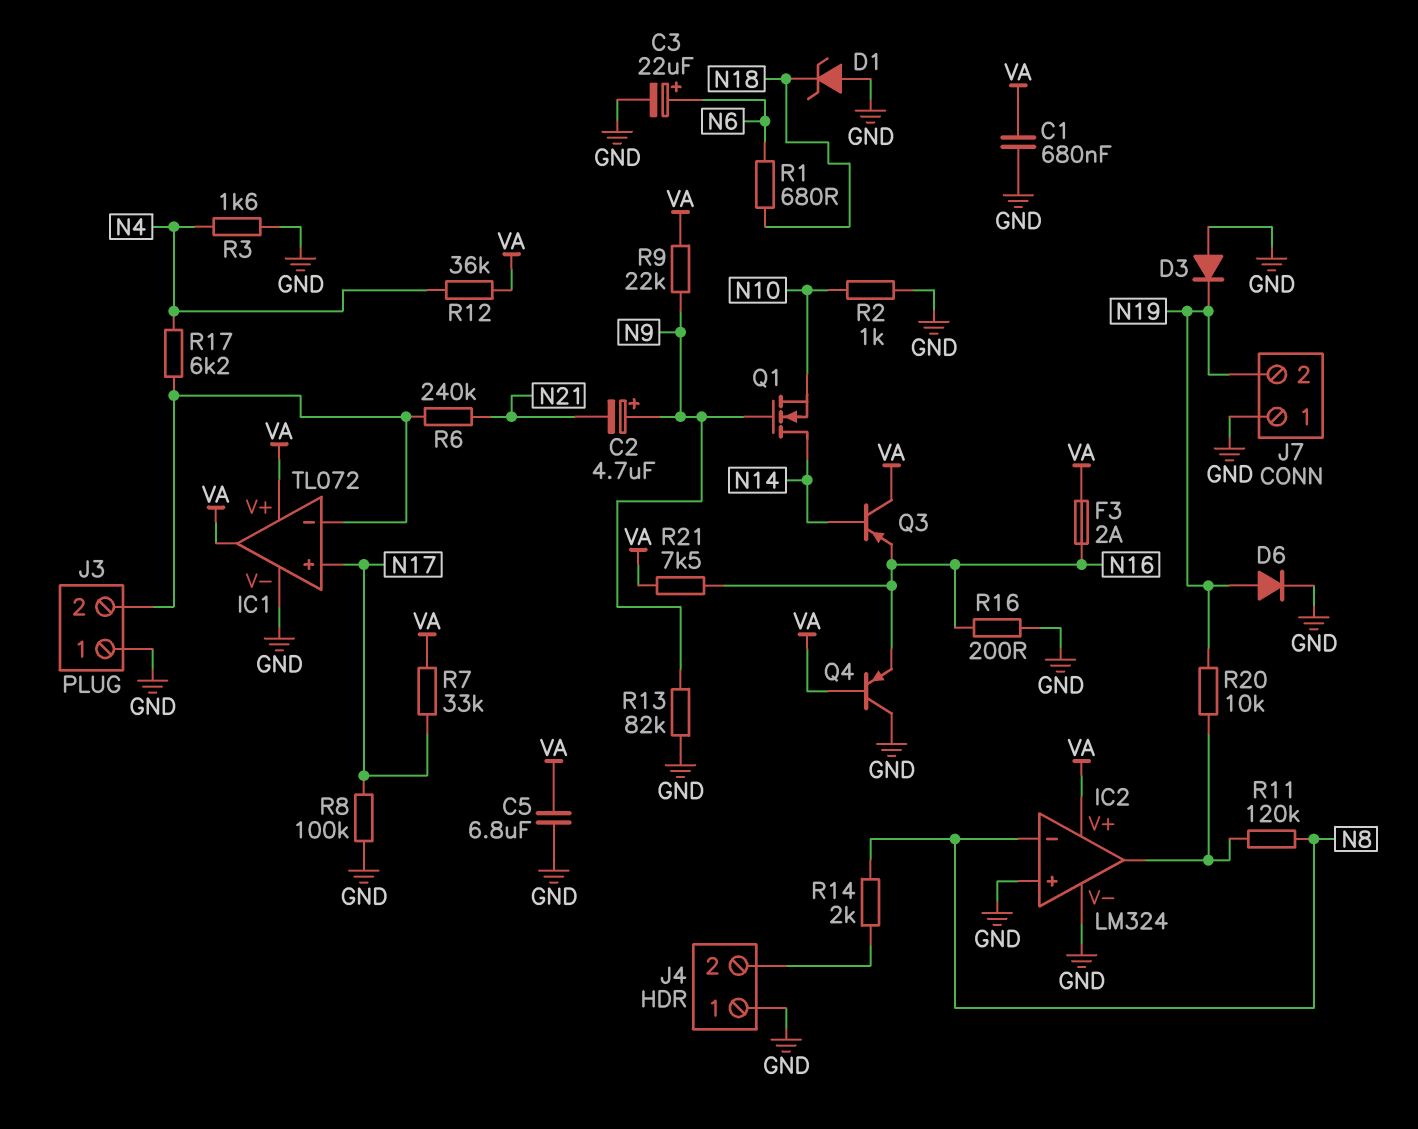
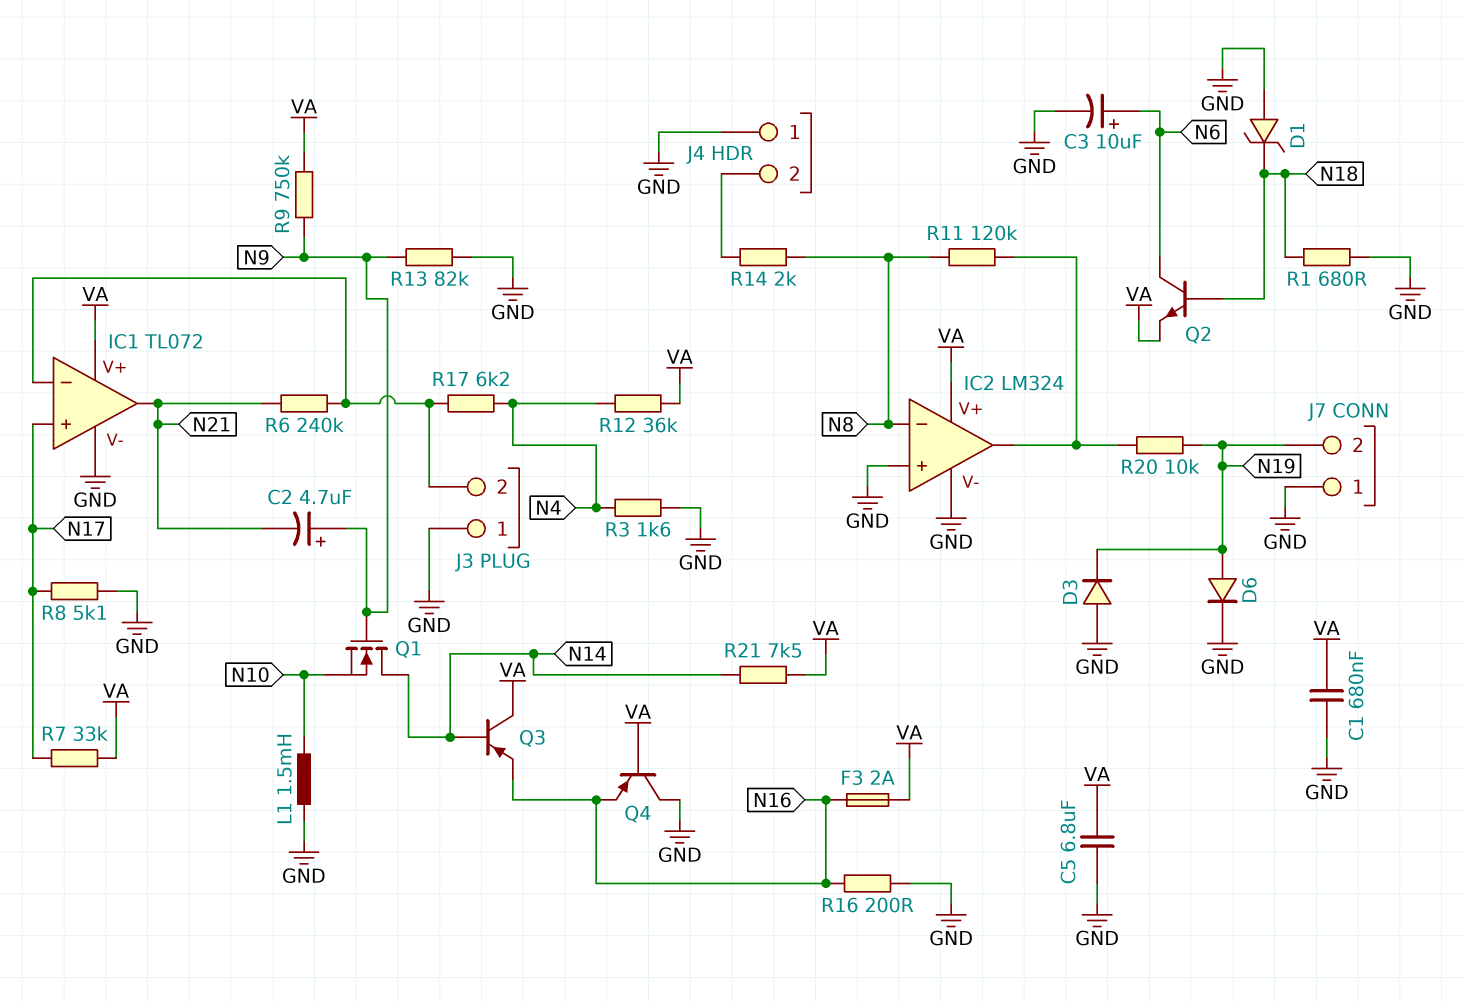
C3: 22uF (plus N6, minus GND) -> 10uF (plus N6, minus GND)
IC1 pin out: VA -> N21
L1: none -> 1.5mH (GND, N10)
Q2: none -> NPN (B N18, C N6, E VA)
R1: 680 (N6, N18) -> 680 (GND, N18)
R2: 1k (GND, N10) -> none
R8: 100k (GND, N17) -> 5.1k (GND, N17)
R9: 22k (N9, VA) -> 750k (N9, VA)
R21: 7.5k (N16, VA) -> 7.5k (N14, VA)

